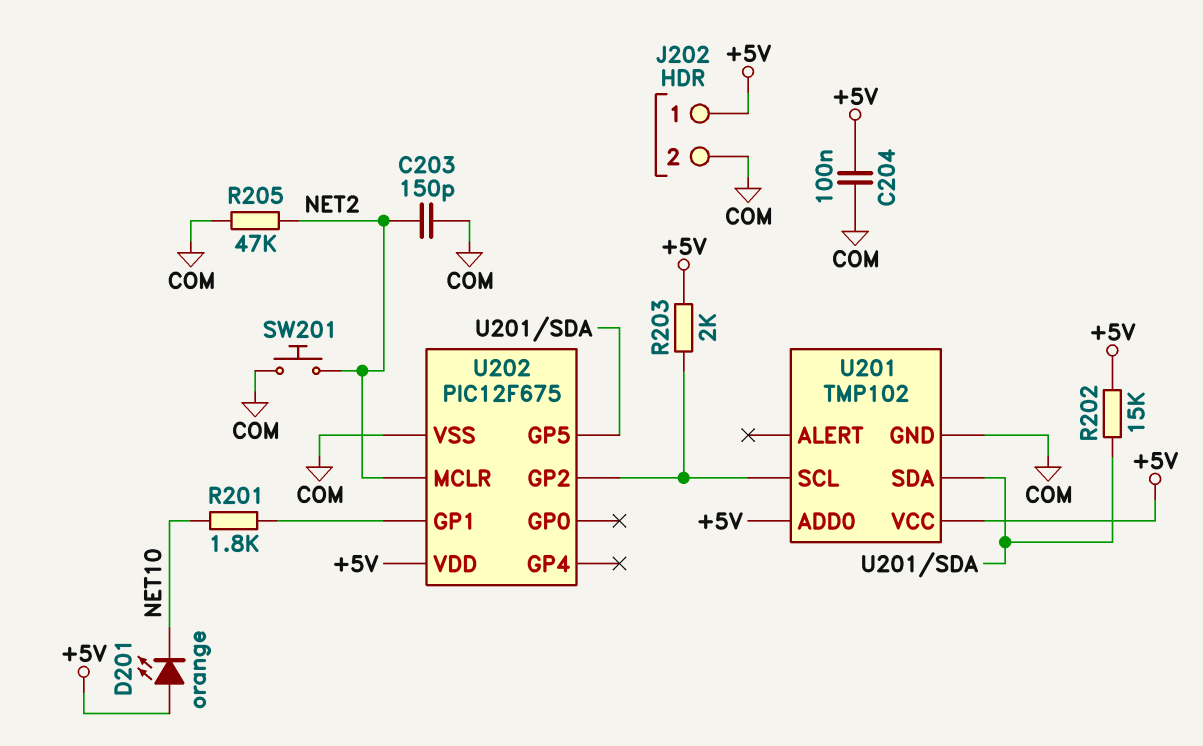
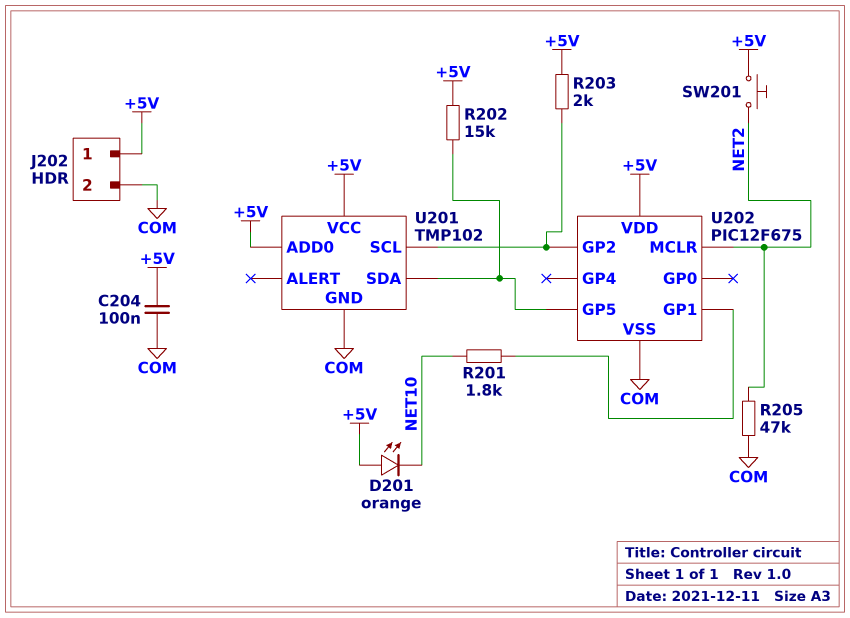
C203: 150pF (COM, NET2) -> none
SW201: button (COM, NET2) -> button (+5V, NET2)

